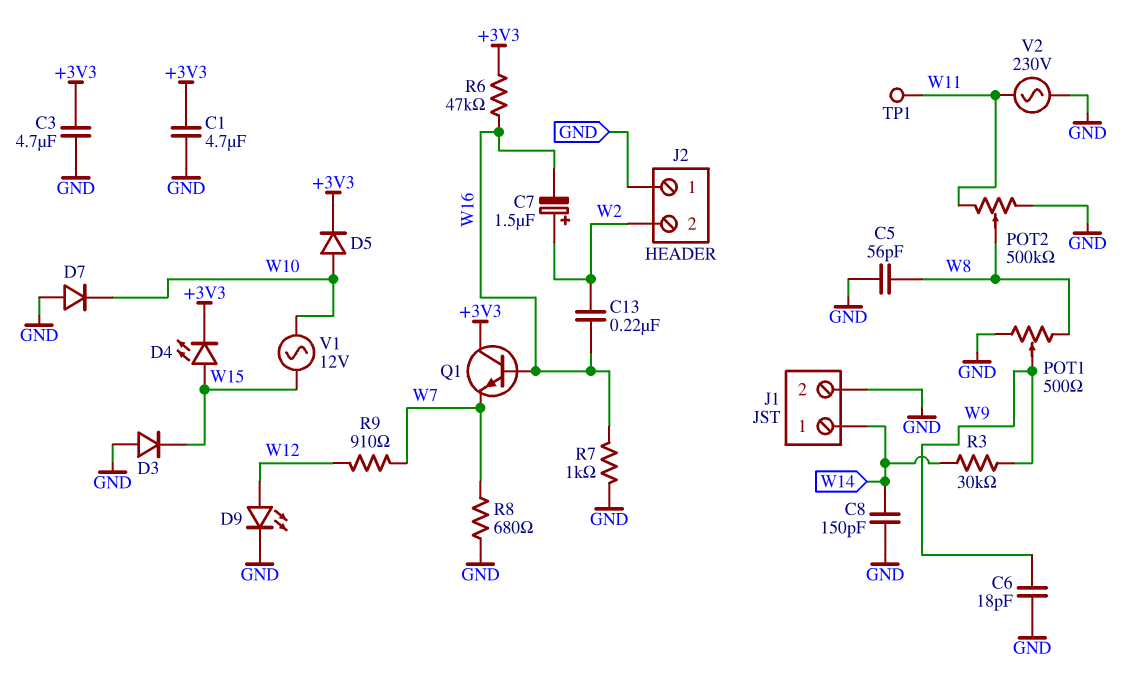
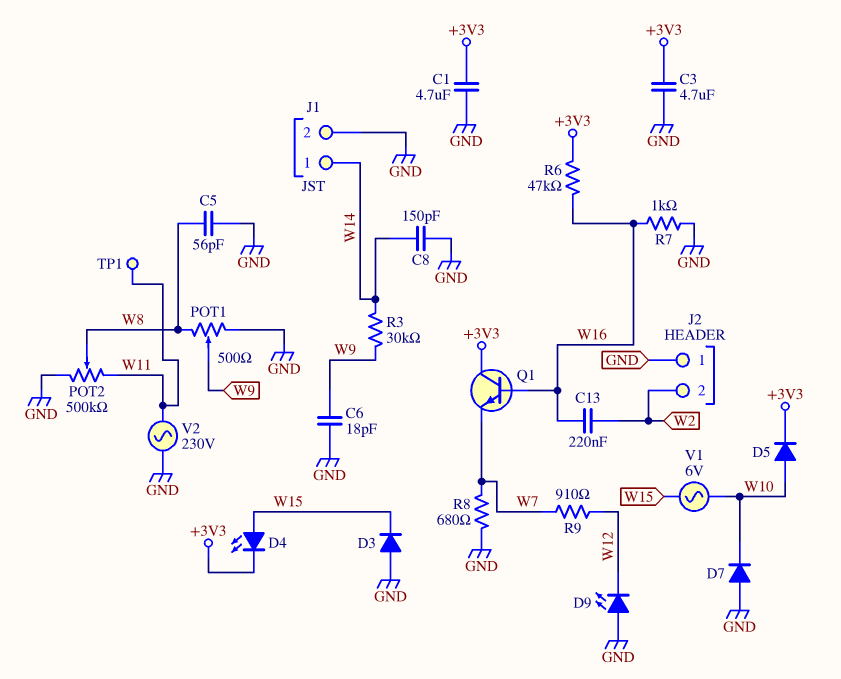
C7: 1.5uF (plus W2, minus W16) -> none
D9: LED (A W12, K GND) -> LED (A GND, K W12)
V1: AC 12V (W10, W15) -> AC 6V (W10, W15)

